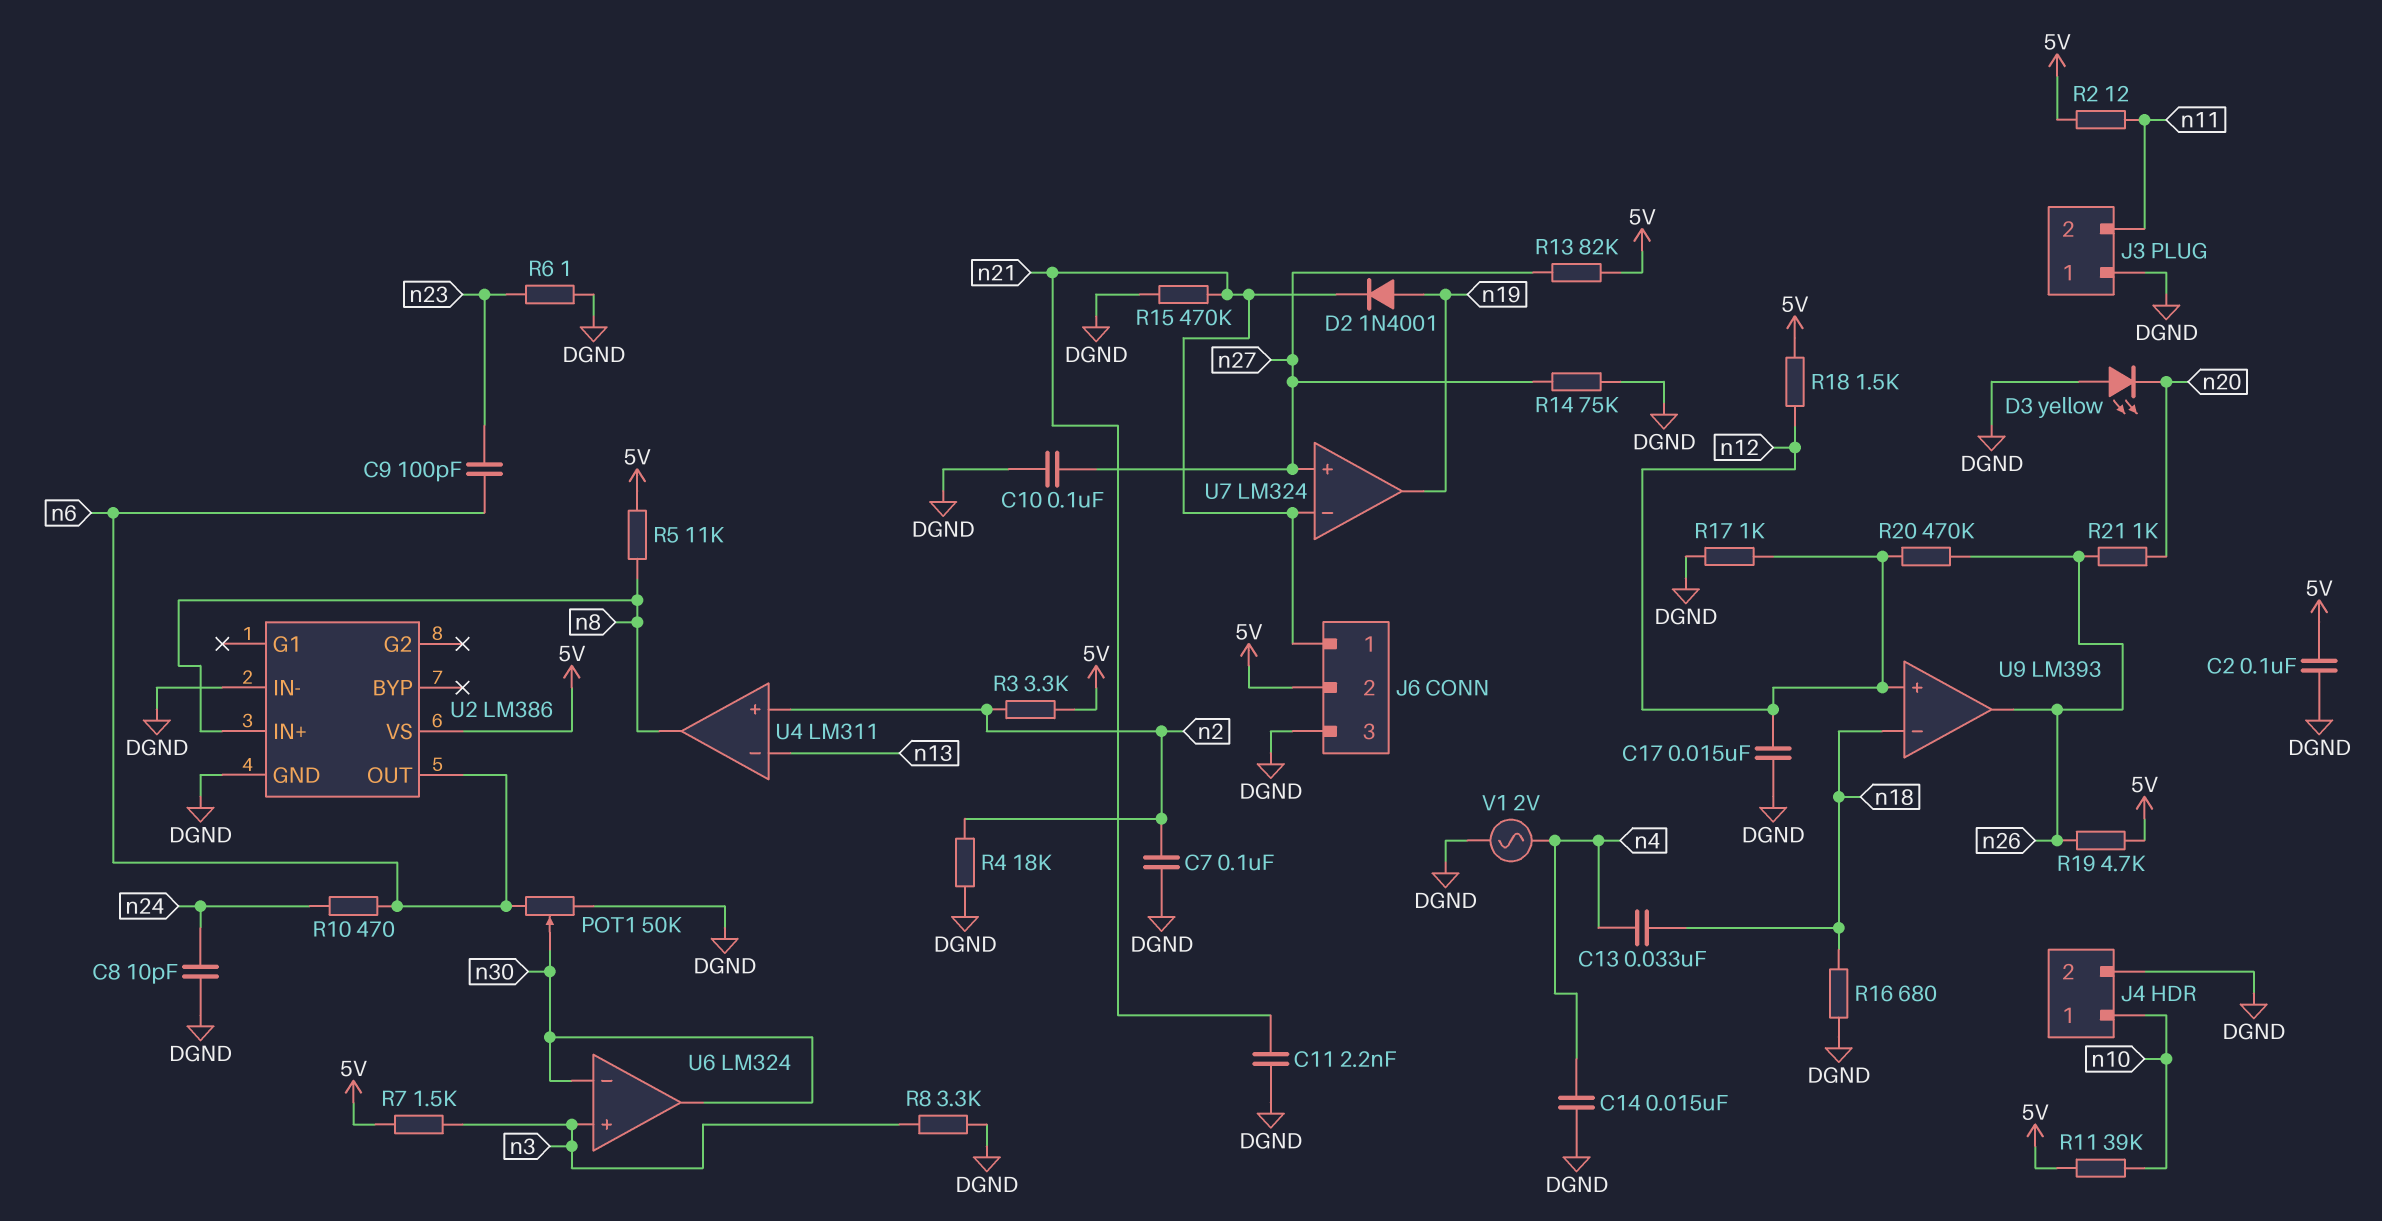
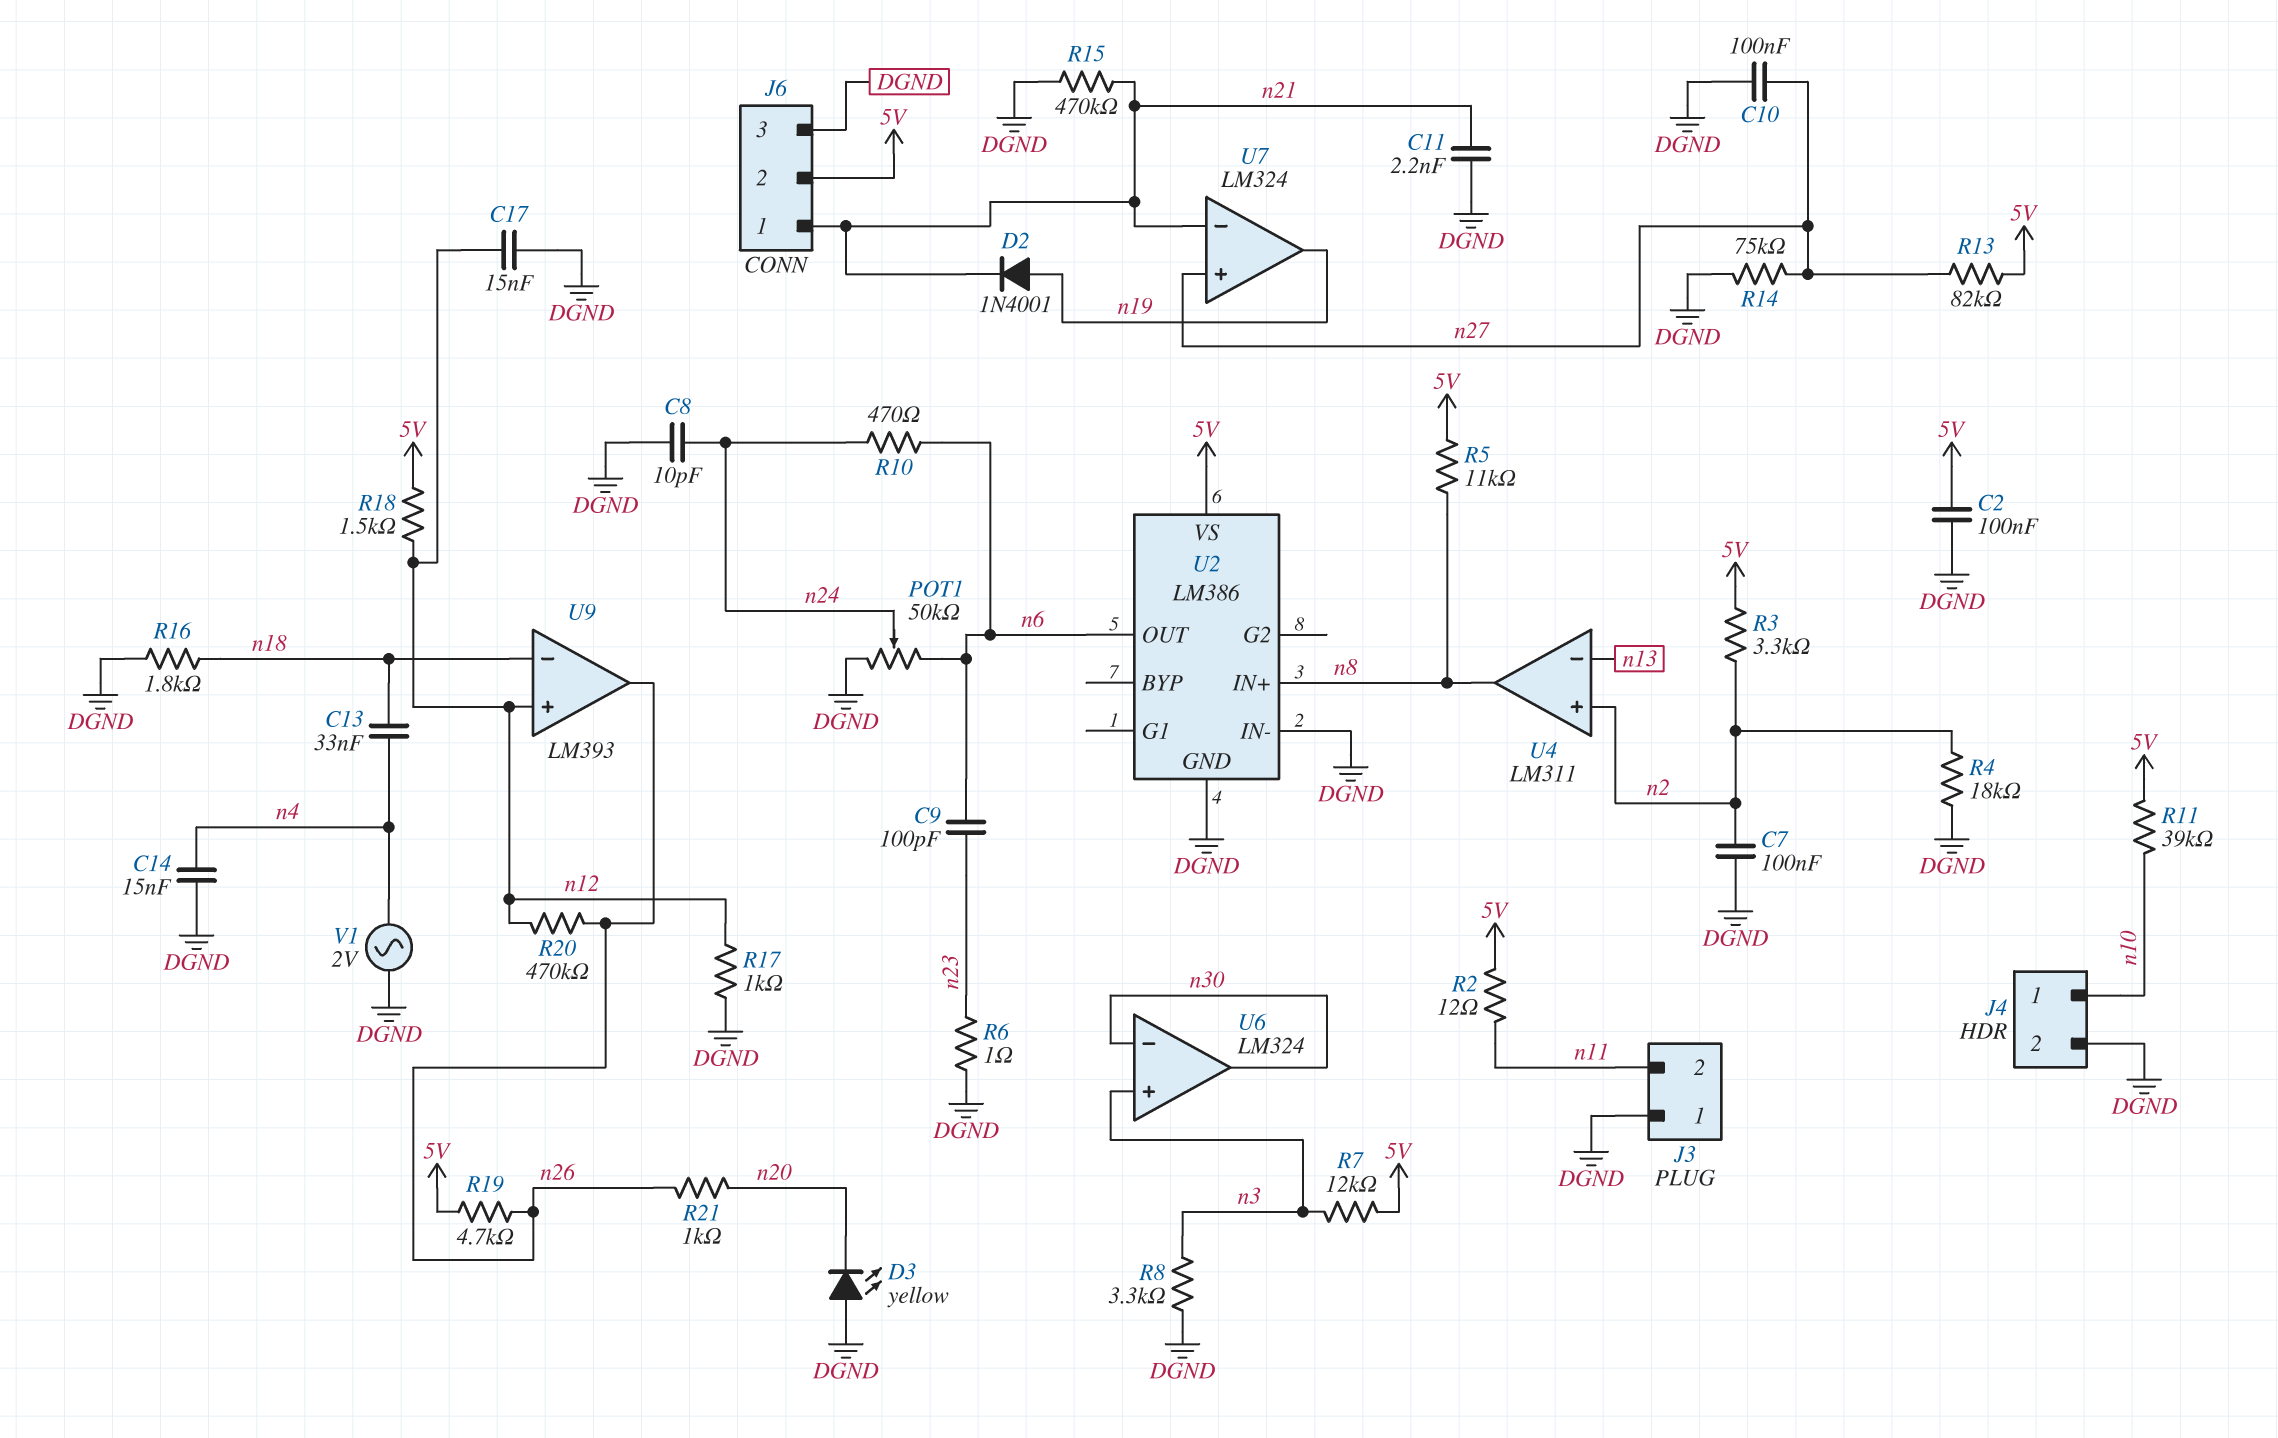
POT1: 50k (DGND, n6, wiper n30) -> 50k (DGND, n6, wiper n24)
R7: 1.5k (5V, n3) -> 12k (5V, n3)
R16: 680 (DGND, n18) -> 1.8k (DGND, n18)

